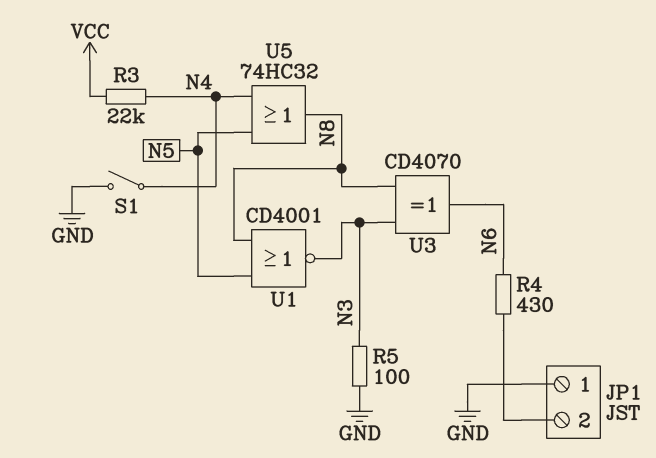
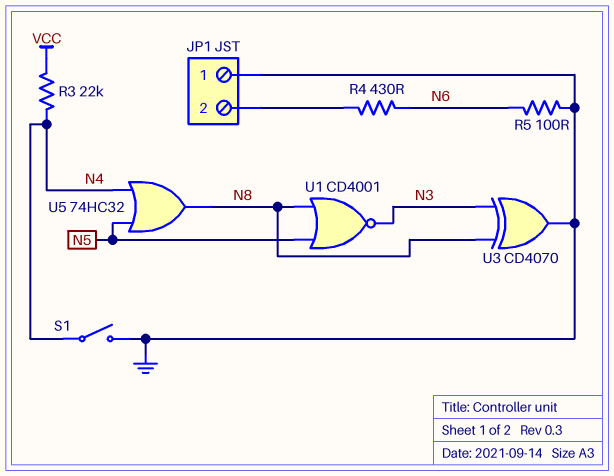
R5: 100 (GND, N3) -> 100 (GND, N6)
U3: XOR CD4070 (in N3, in N8, out N6) -> XOR CD4070 (in N3, in N8, out GND)

